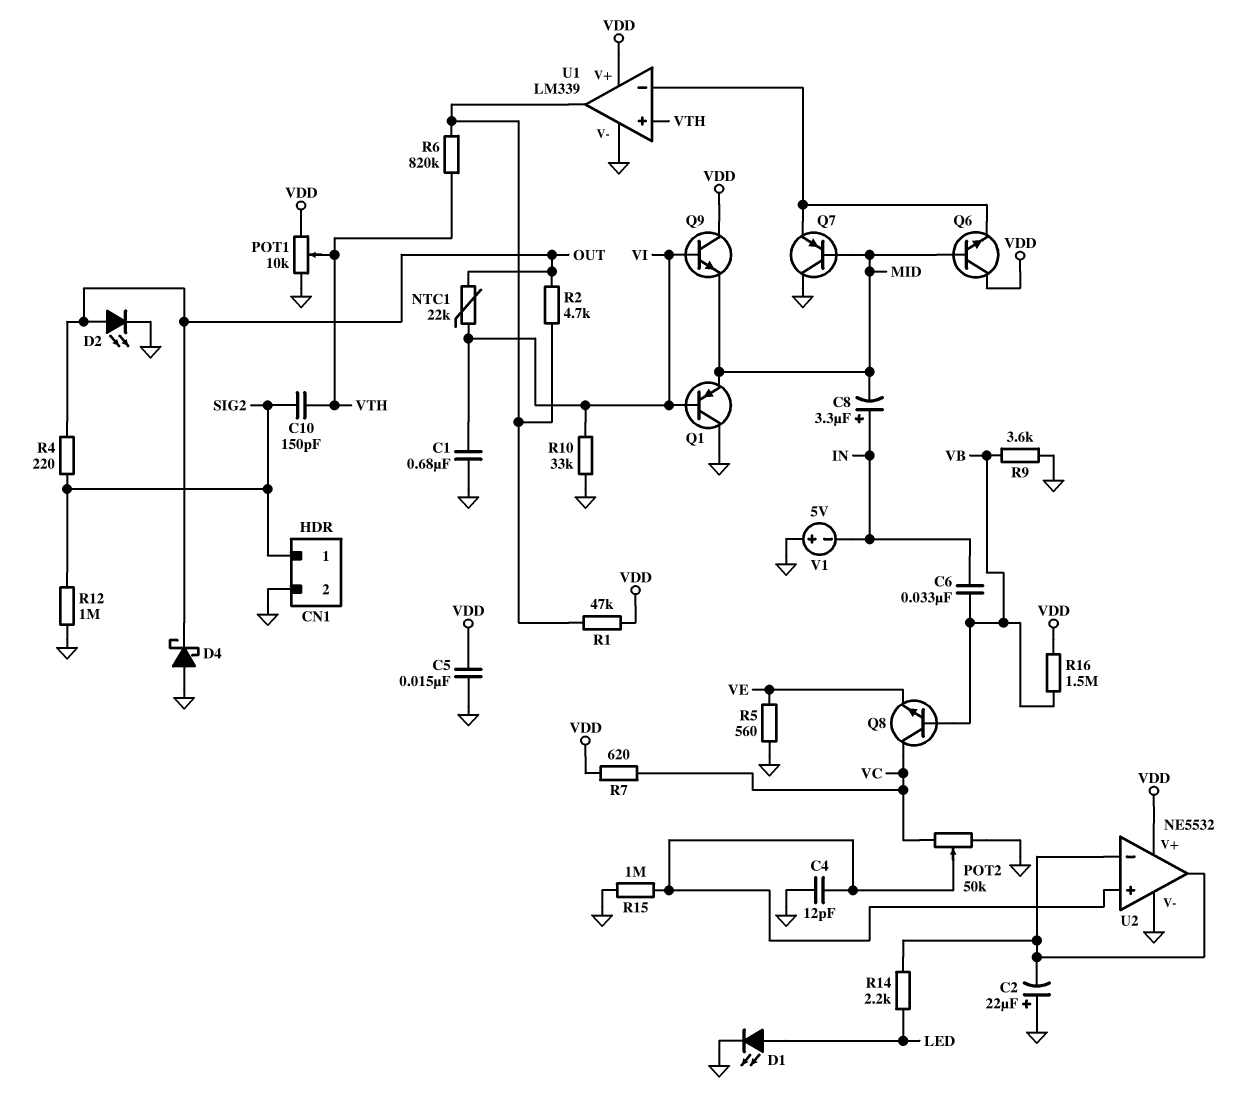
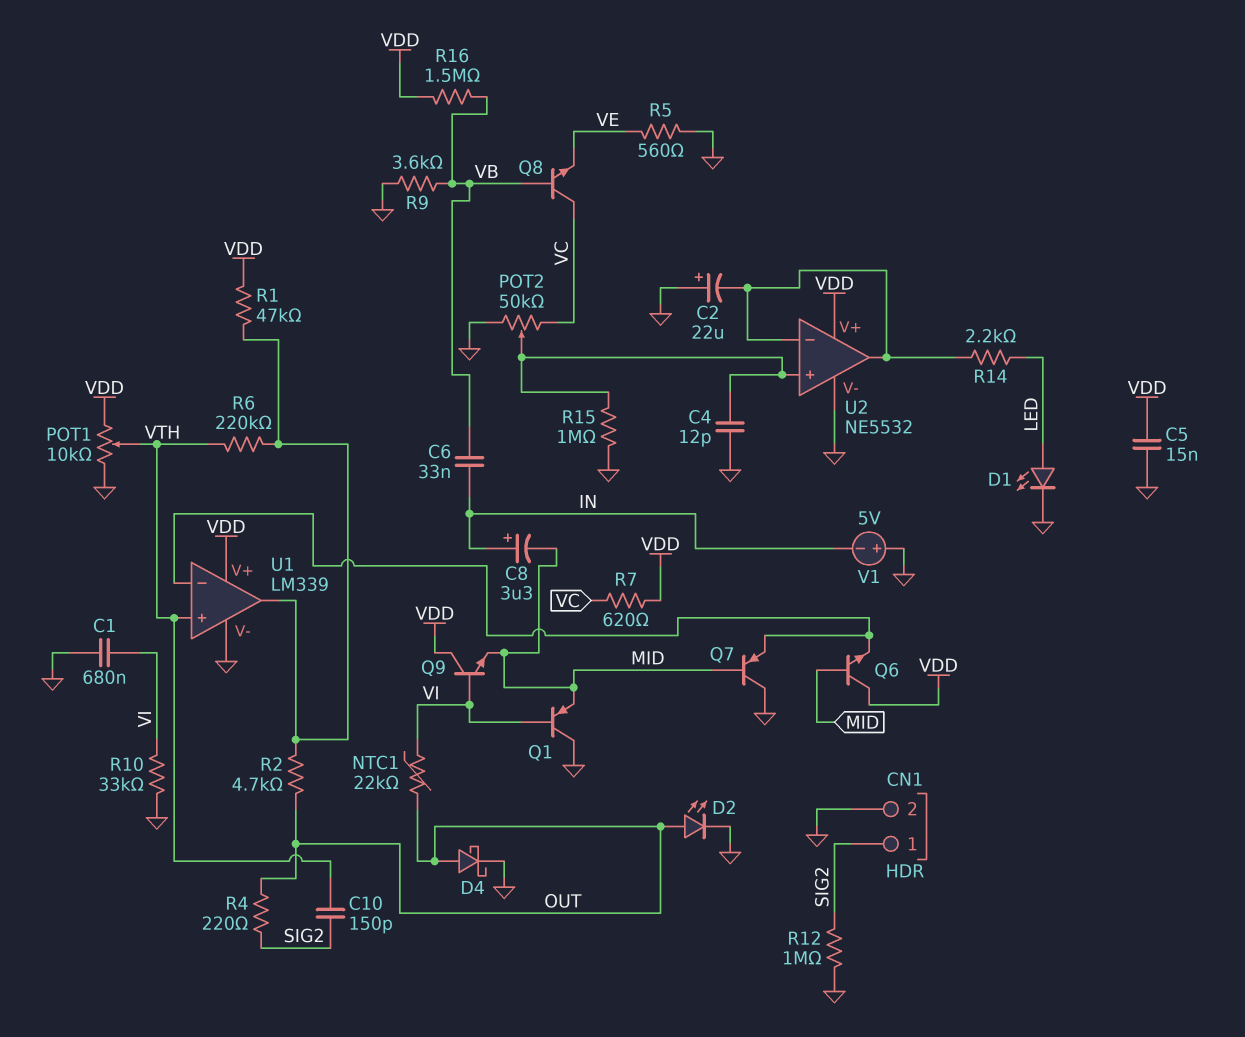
D4: schottky (A GND, K OUT) -> schottky (A OUT, K GND)
R6: 820k (U1/out, VTH) -> 220k (U1/out, VTH)

